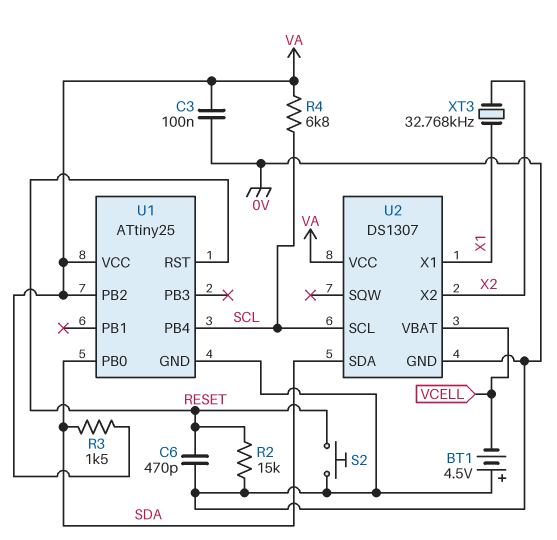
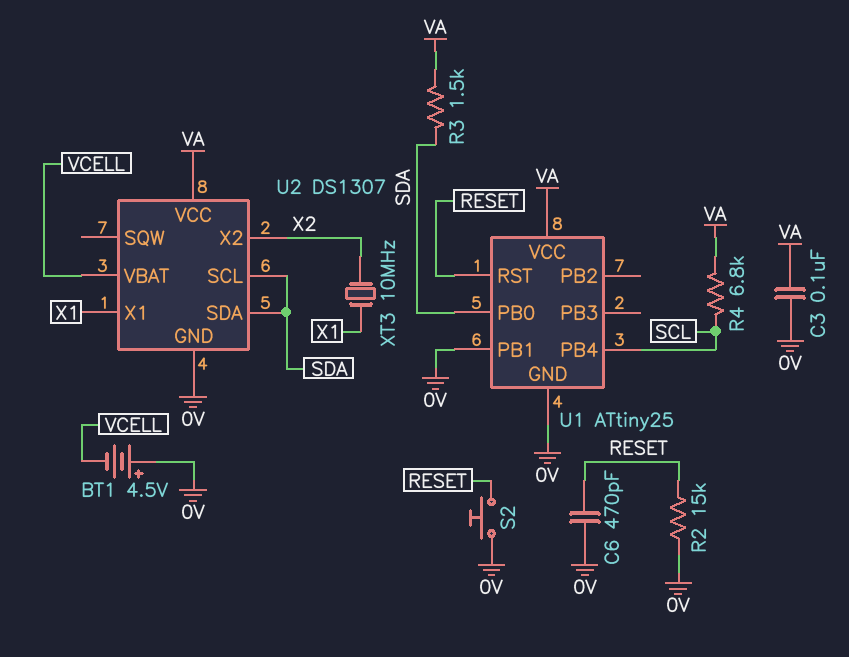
U1 pin PB1: none -> 0V
U1 pin PB2: VA -> none
U2 pin SCL: SCL -> SDA
XT3: 32.768kHz (X1, X2) -> 10MHz (X1, X2)

